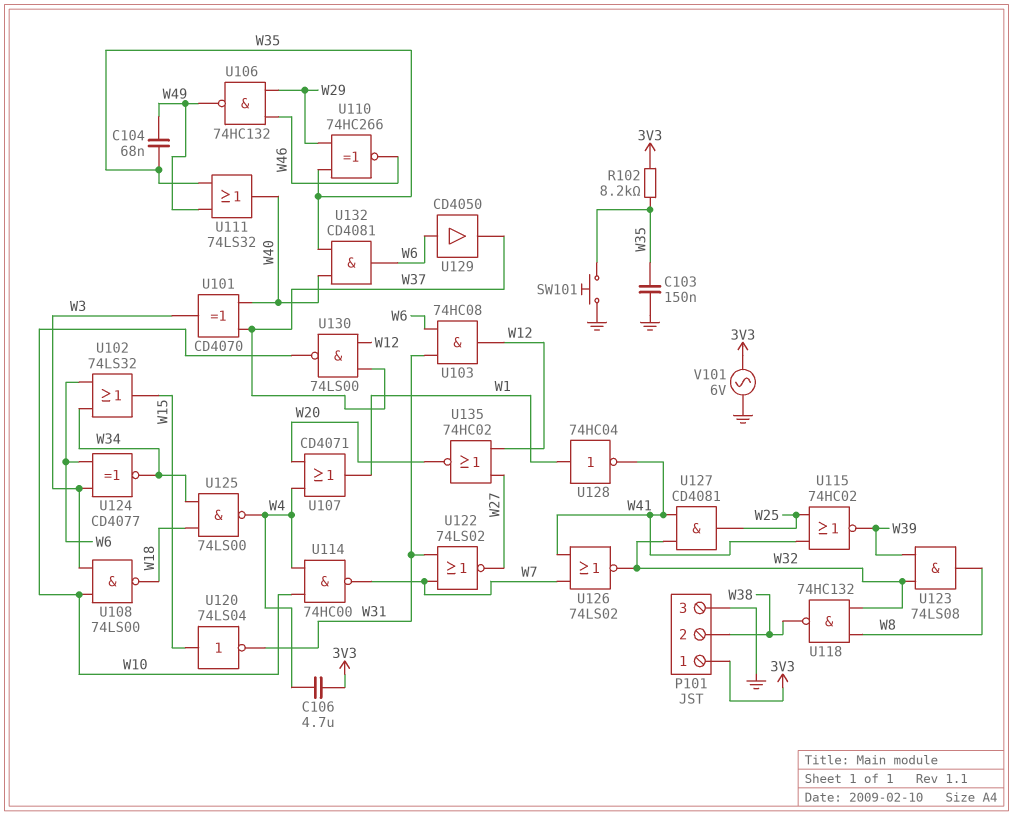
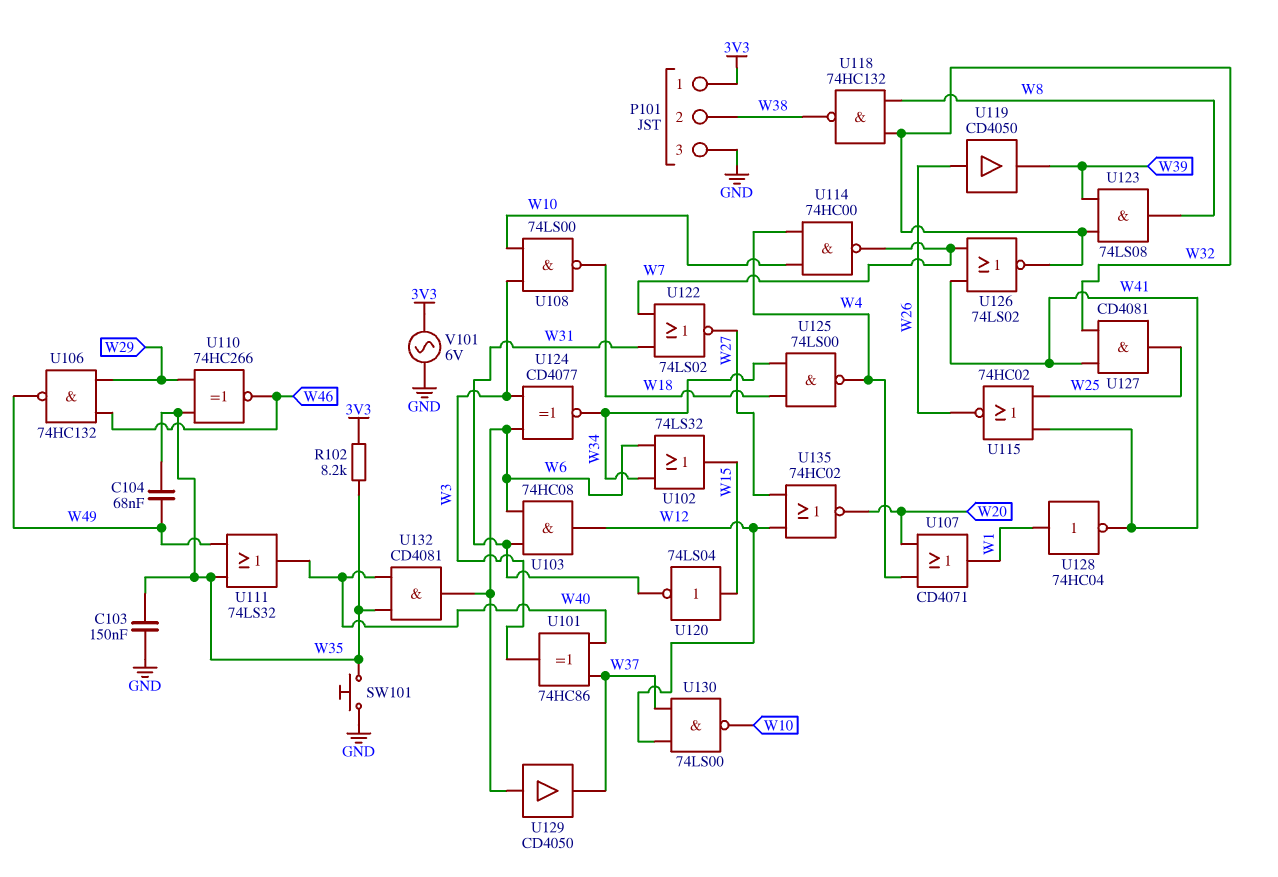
C106: 4.7uF (3V3, W4) -> none
U101: XOR CD4070 (in W37, in W40, out W3) -> XOR 74HC86 (in W37, in W40, out W3)
U115: NOR 74HC02 (in W25, in W41, out W39) -> NOR 74HC02 (in W25, in W41, out W26)
U119: none -> buffer CD4050 (in W26, out W39)

